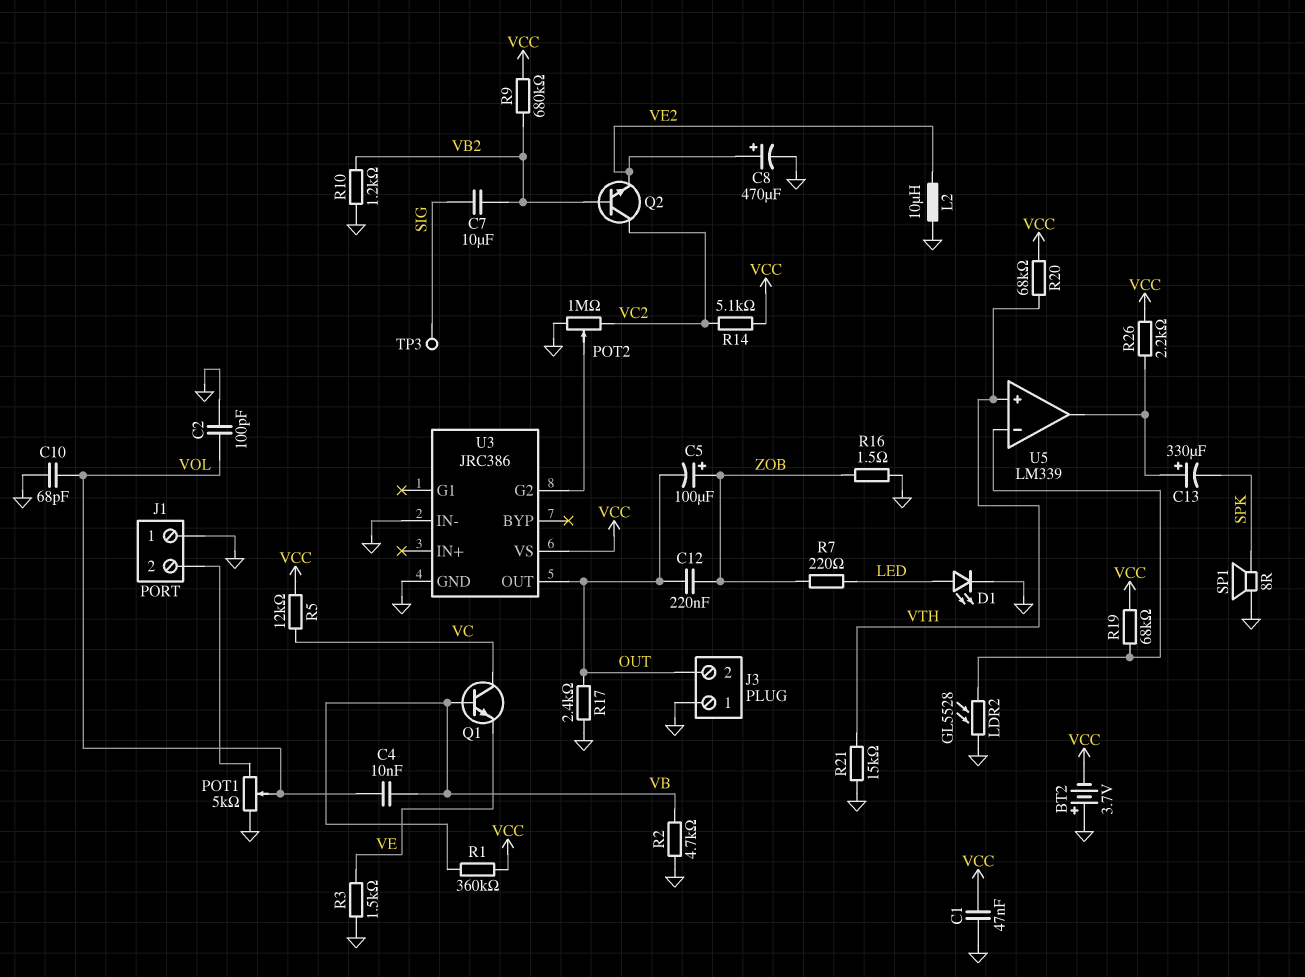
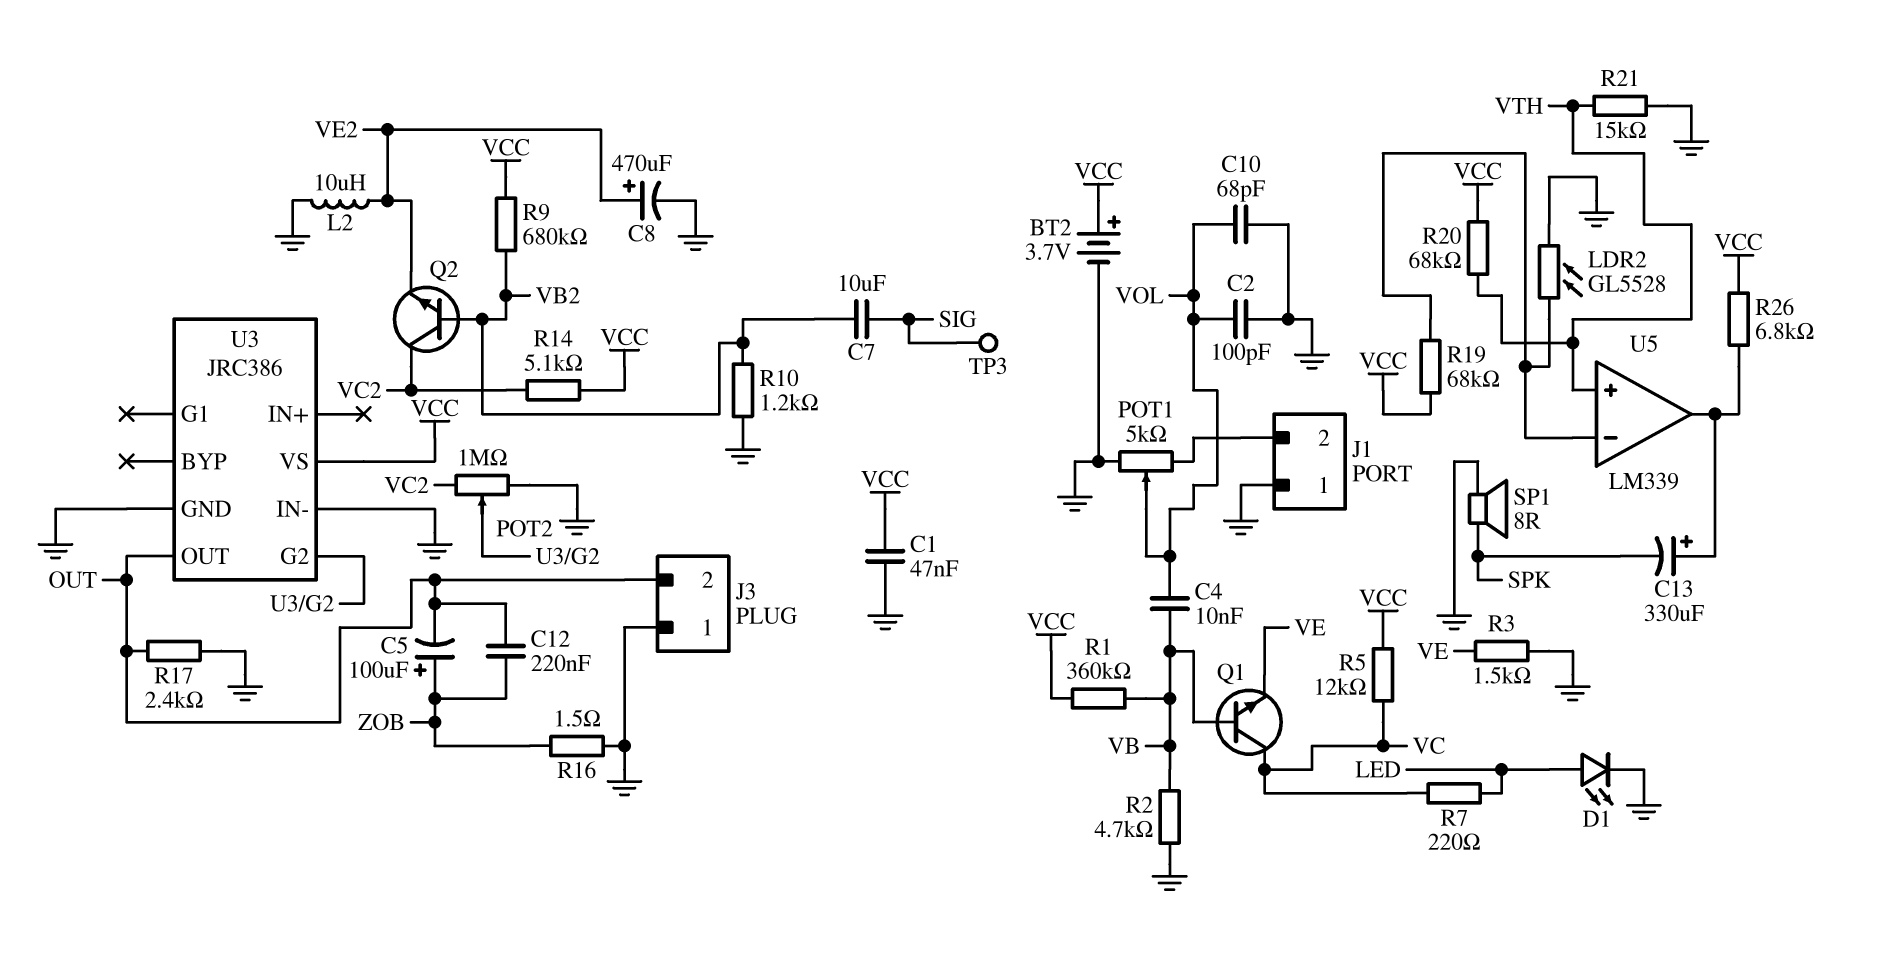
BT2: 3.7V (plus GND, minus VCC) -> 3.7V (plus VCC, minus GND)
R7: 220 (LED, ZOB) -> 220 (LED, VC)
R26: 2.2k (U5/out, VCC) -> 6.8k (U5/out, VCC)

